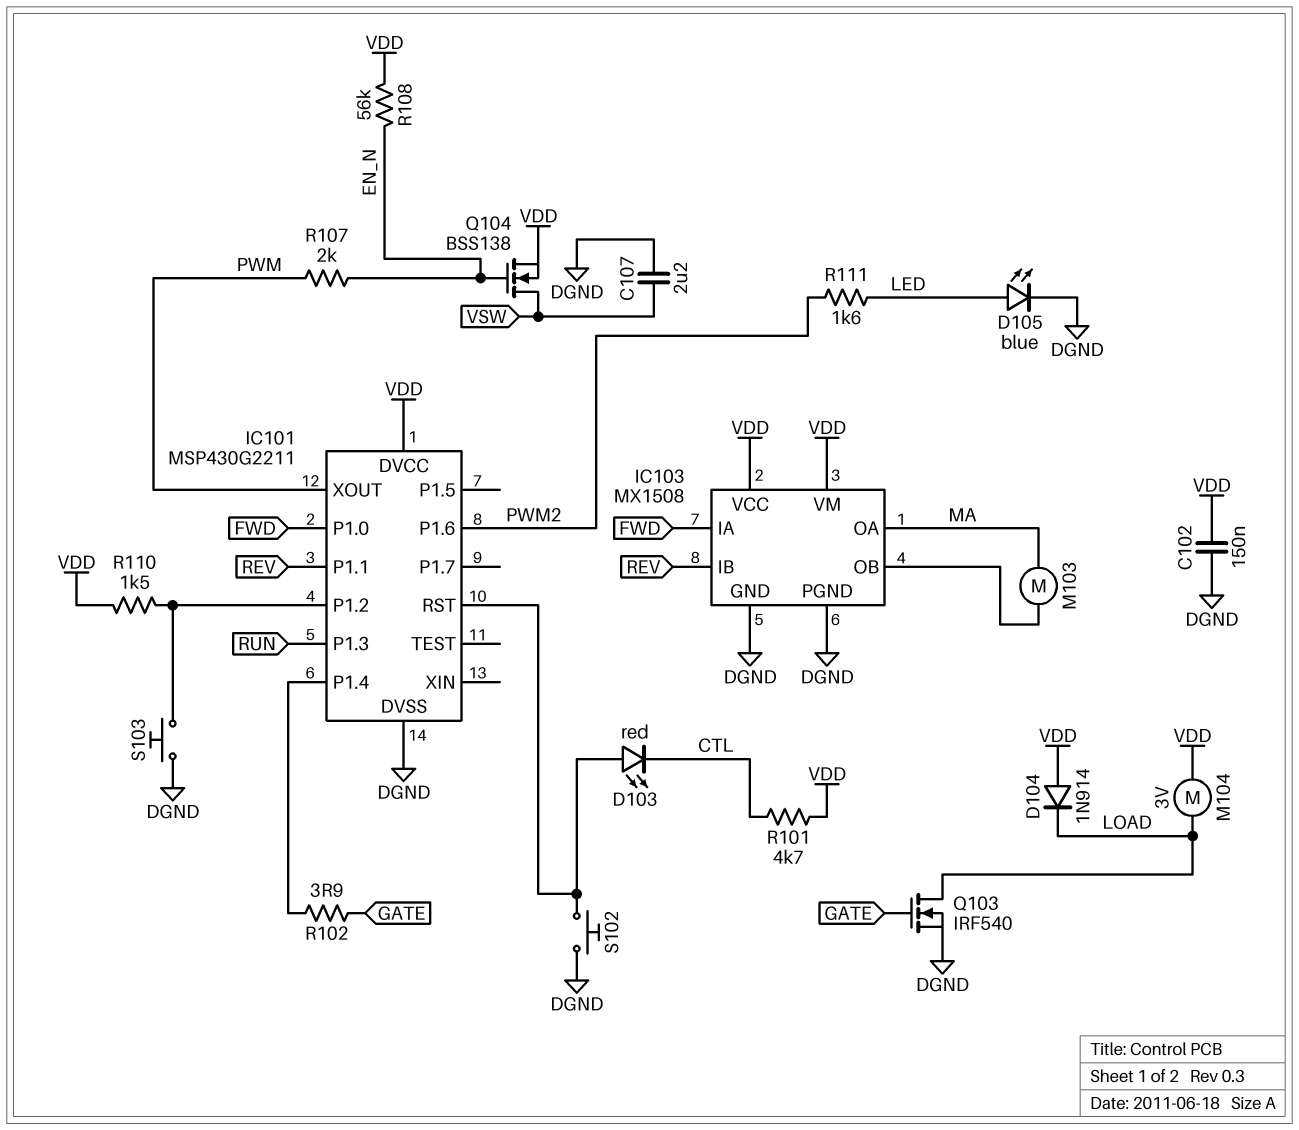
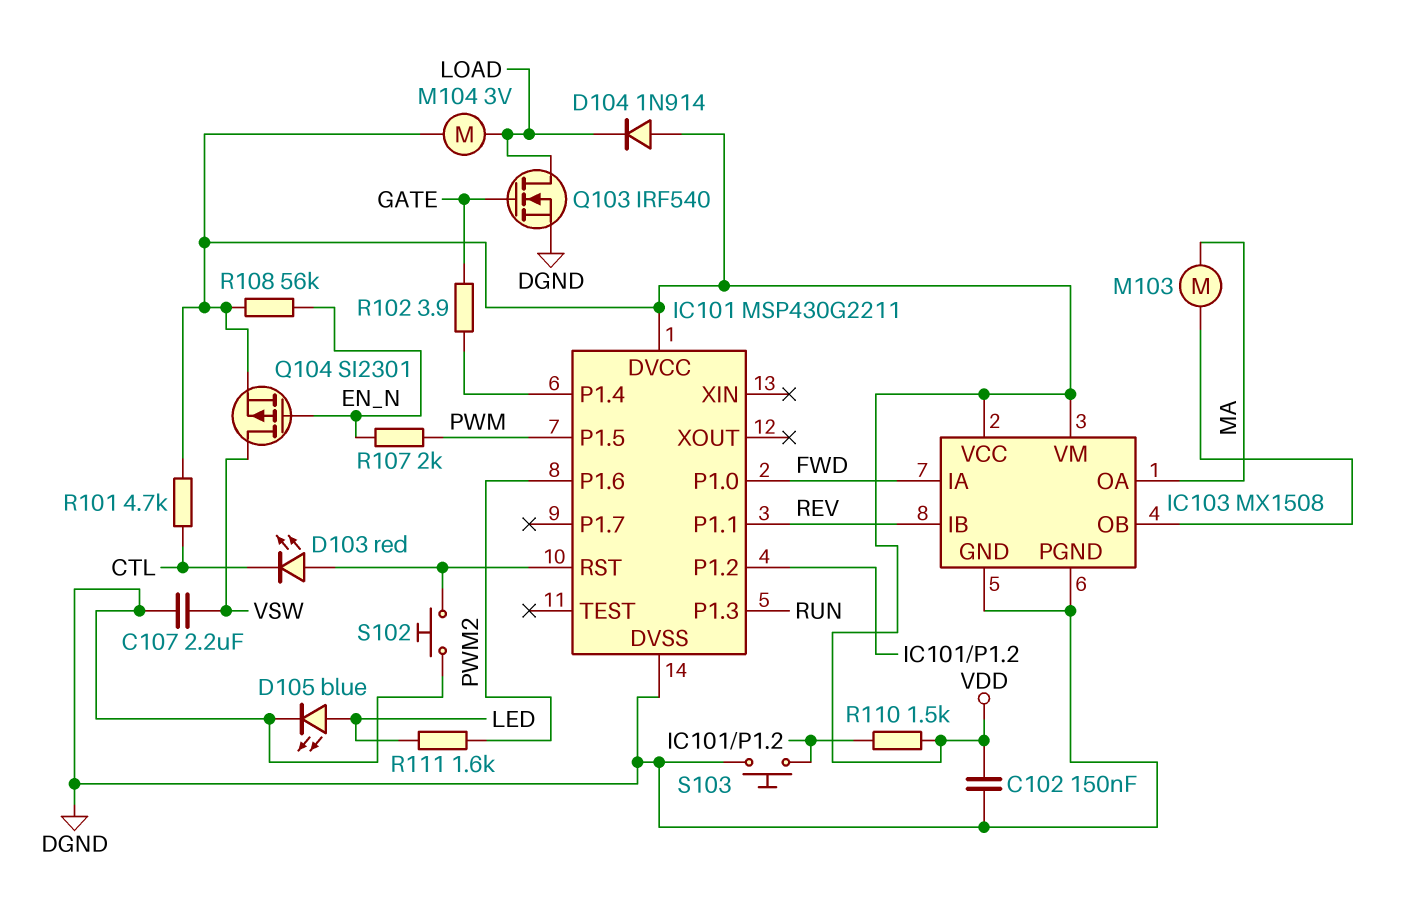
IC101 pin P1.5: none -> PWM
IC101 pin XOUT: PWM -> none
Q104: NMOS BSS138 (G EN_N, D VSW, S VDD) -> PMOS SI2301 (G EN_N, D VSW, S VDD)

